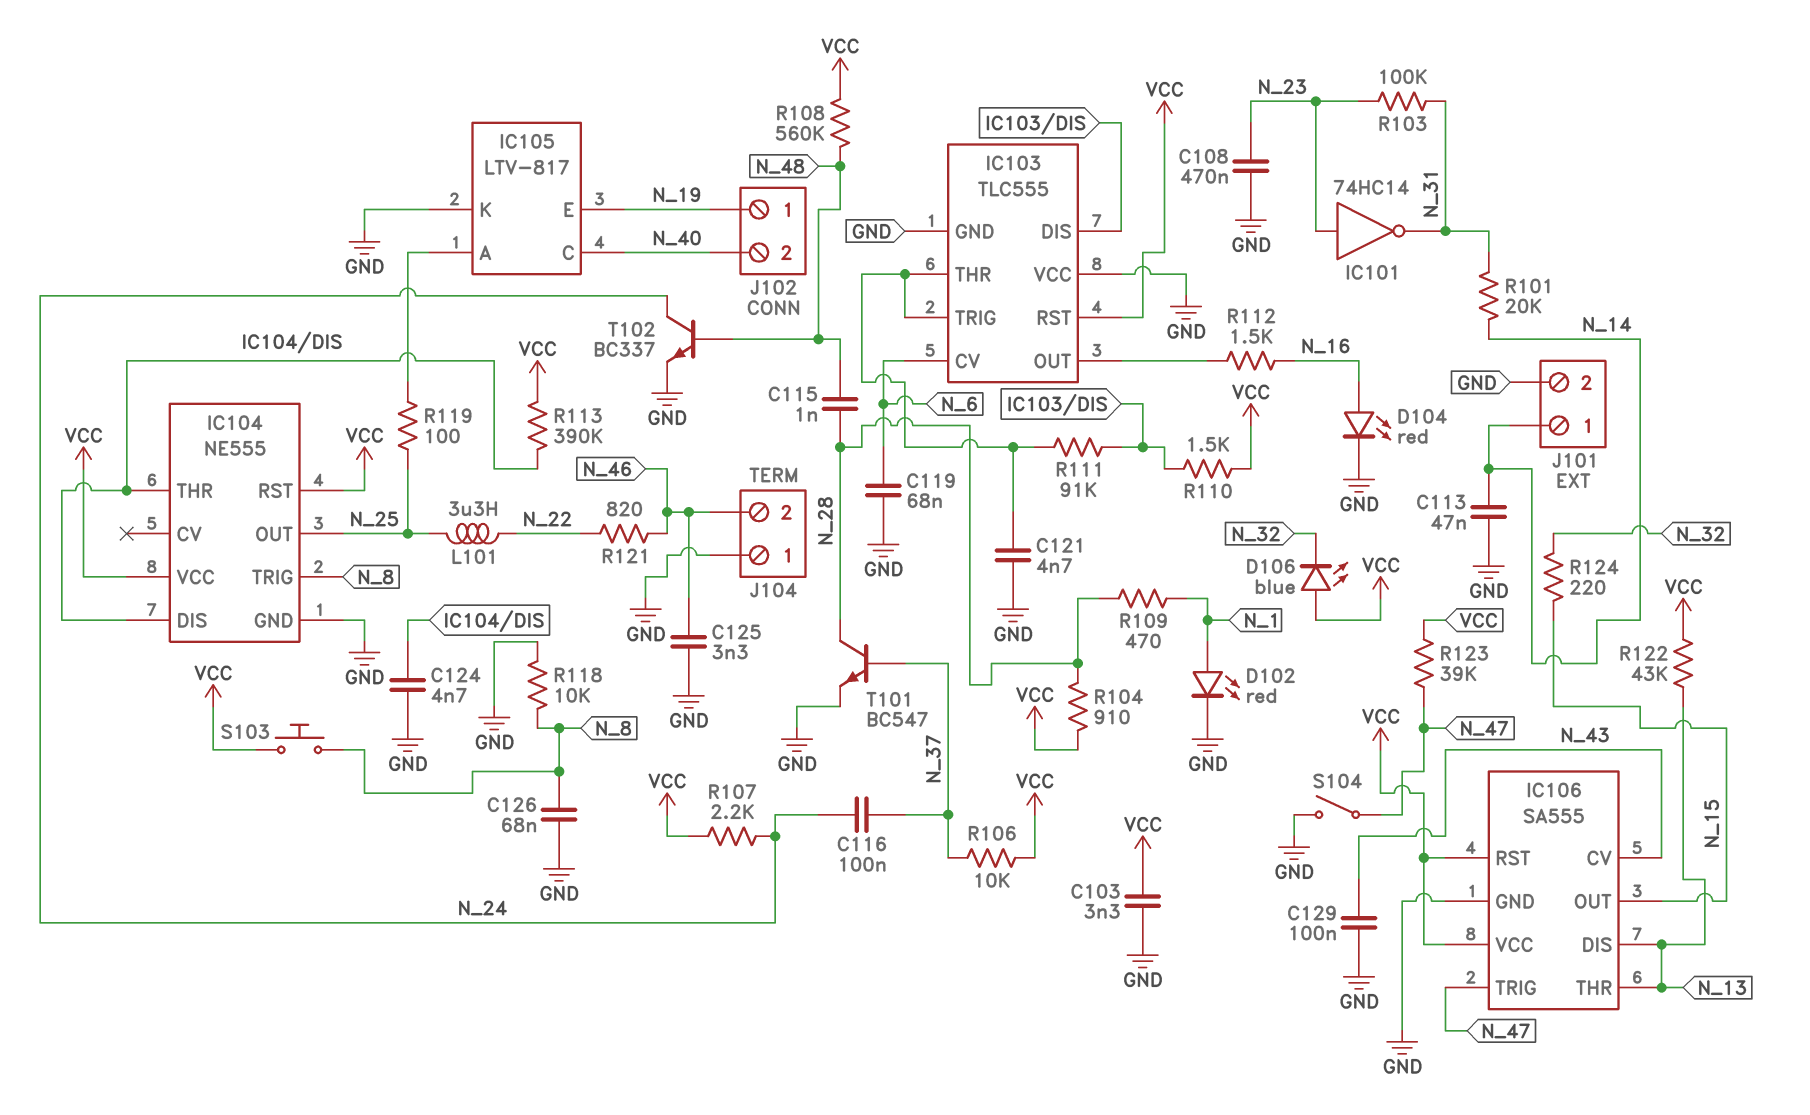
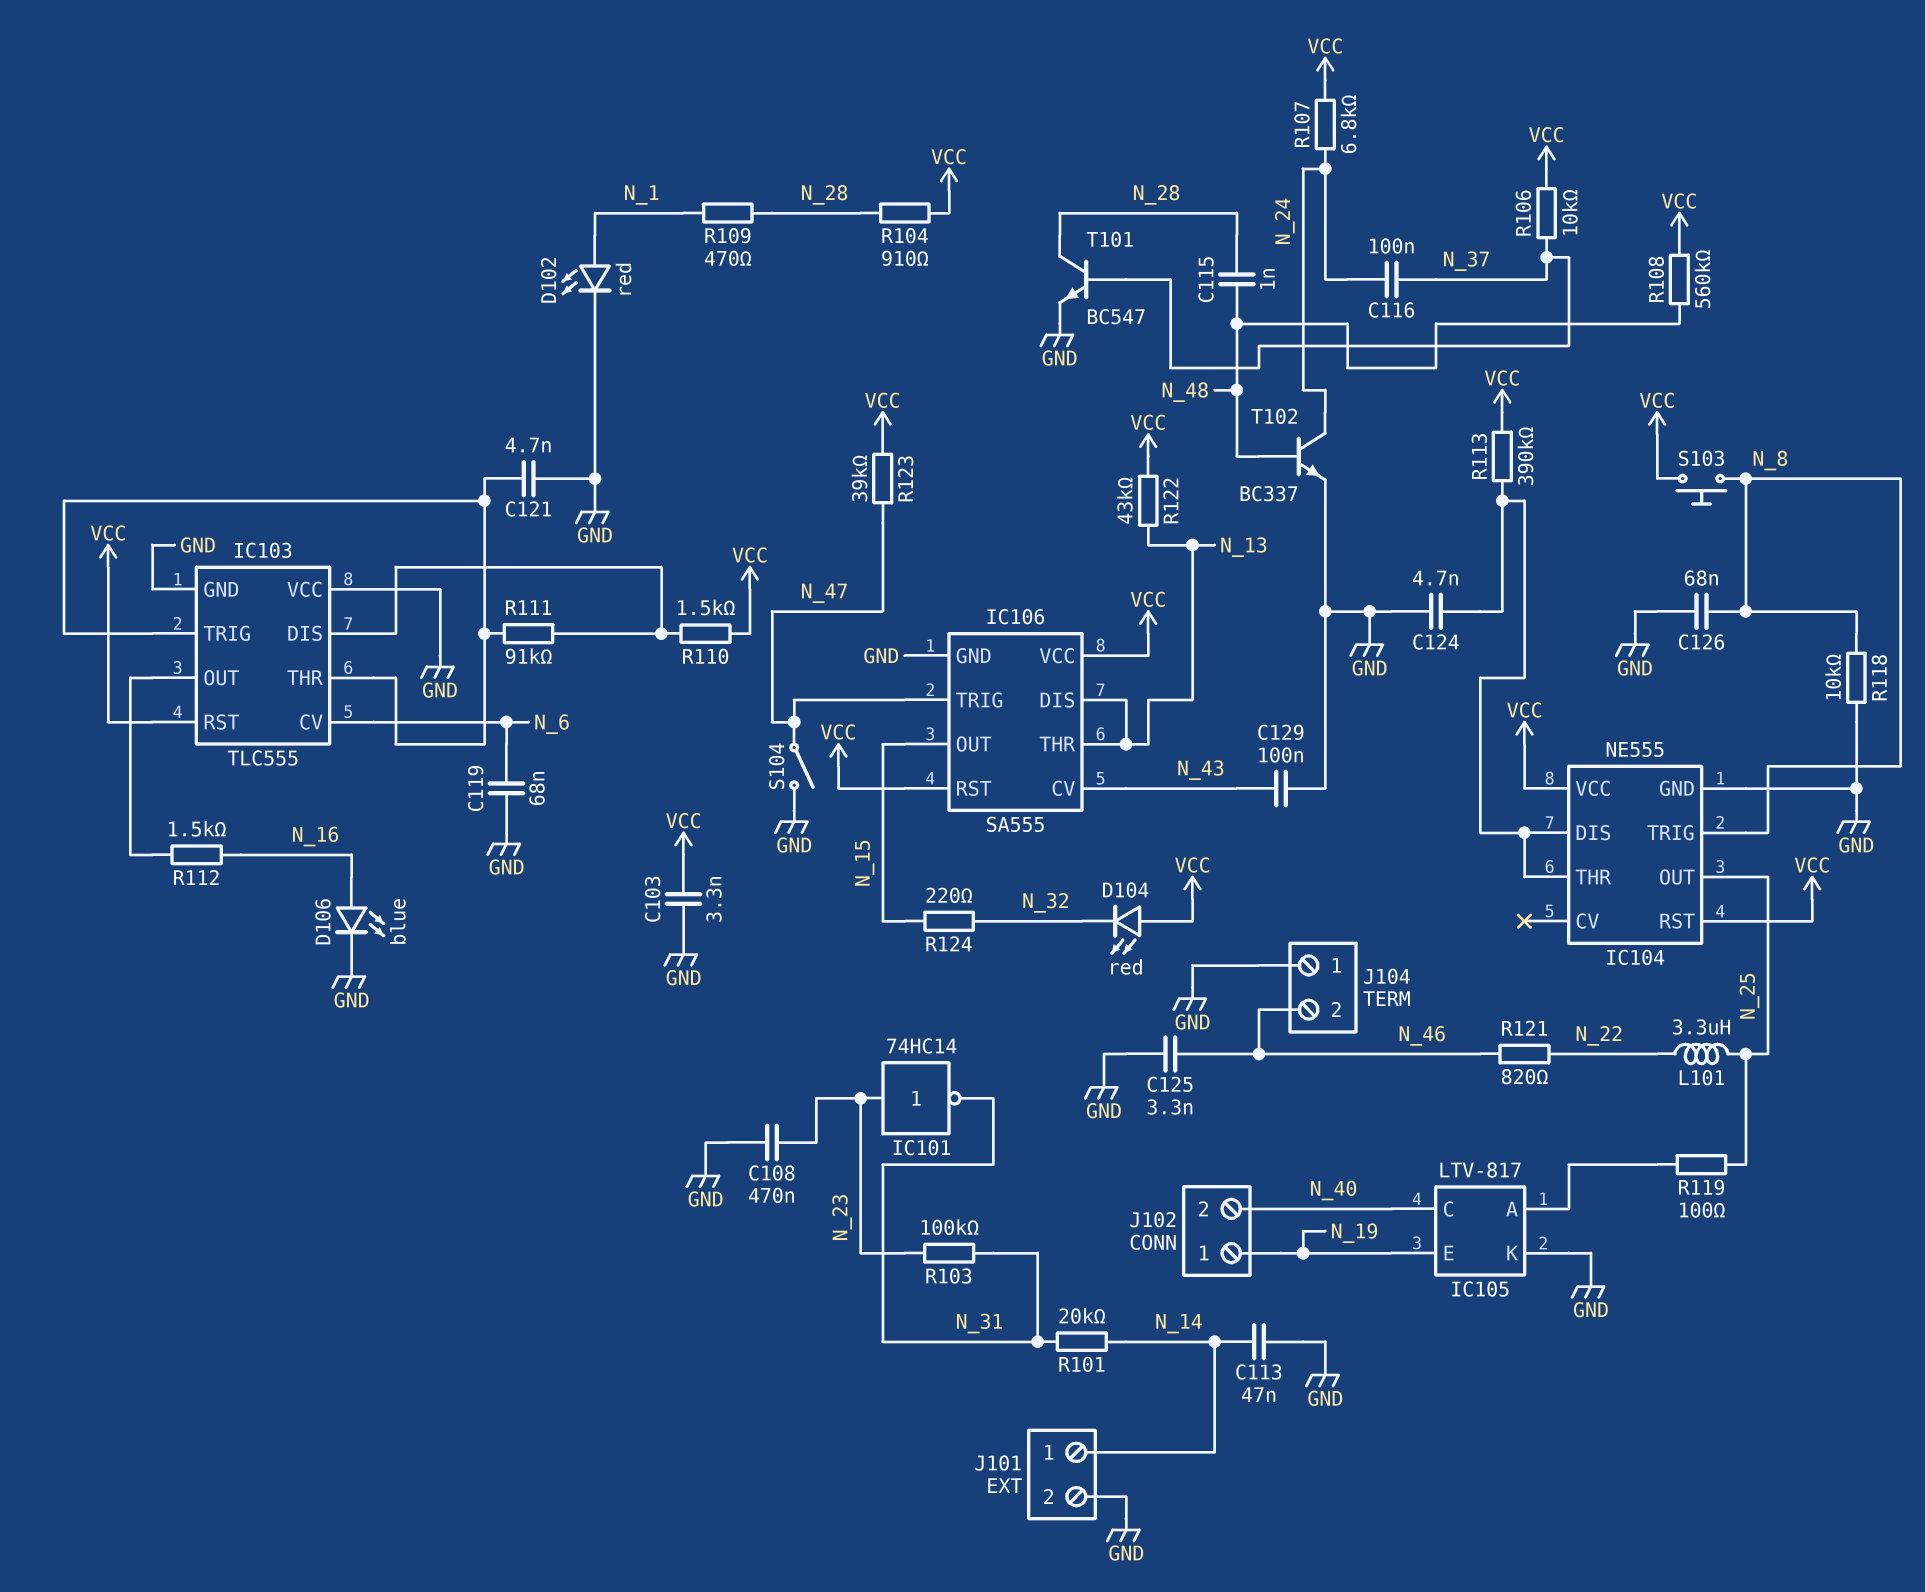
D104: LED red (A N_16, K GND) -> LED red (A VCC, K N_32)
D106: LED blue (A VCC, K N_32) -> LED blue (A N_16, K GND)
R107: 2.2k (N_24, VCC) -> 6.8k (N_24, VCC)

